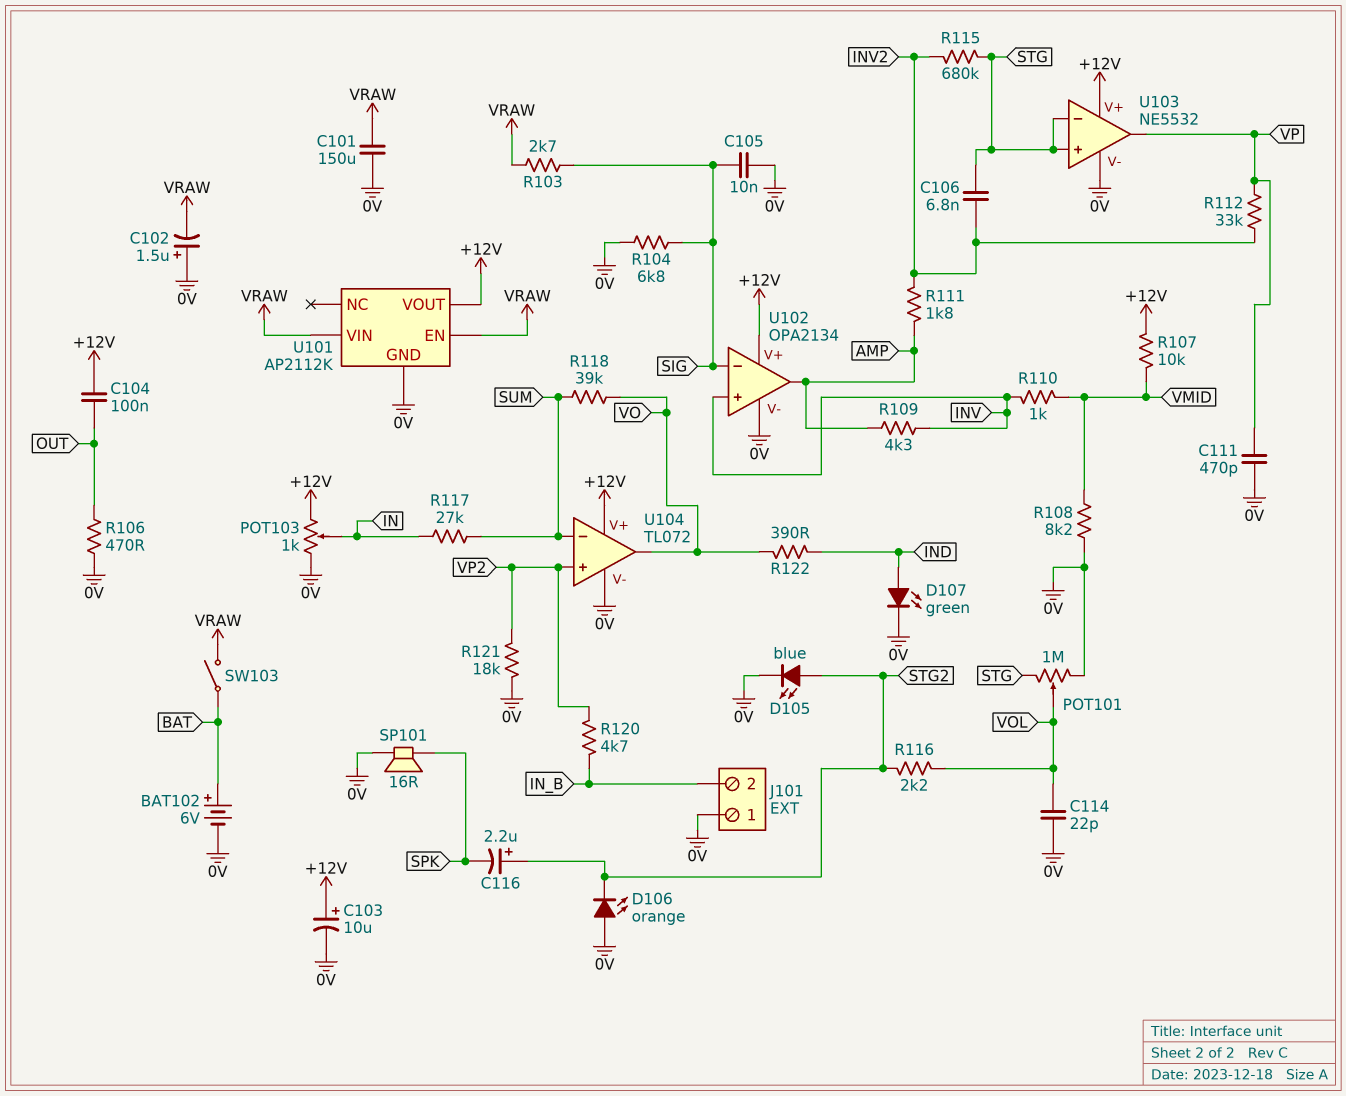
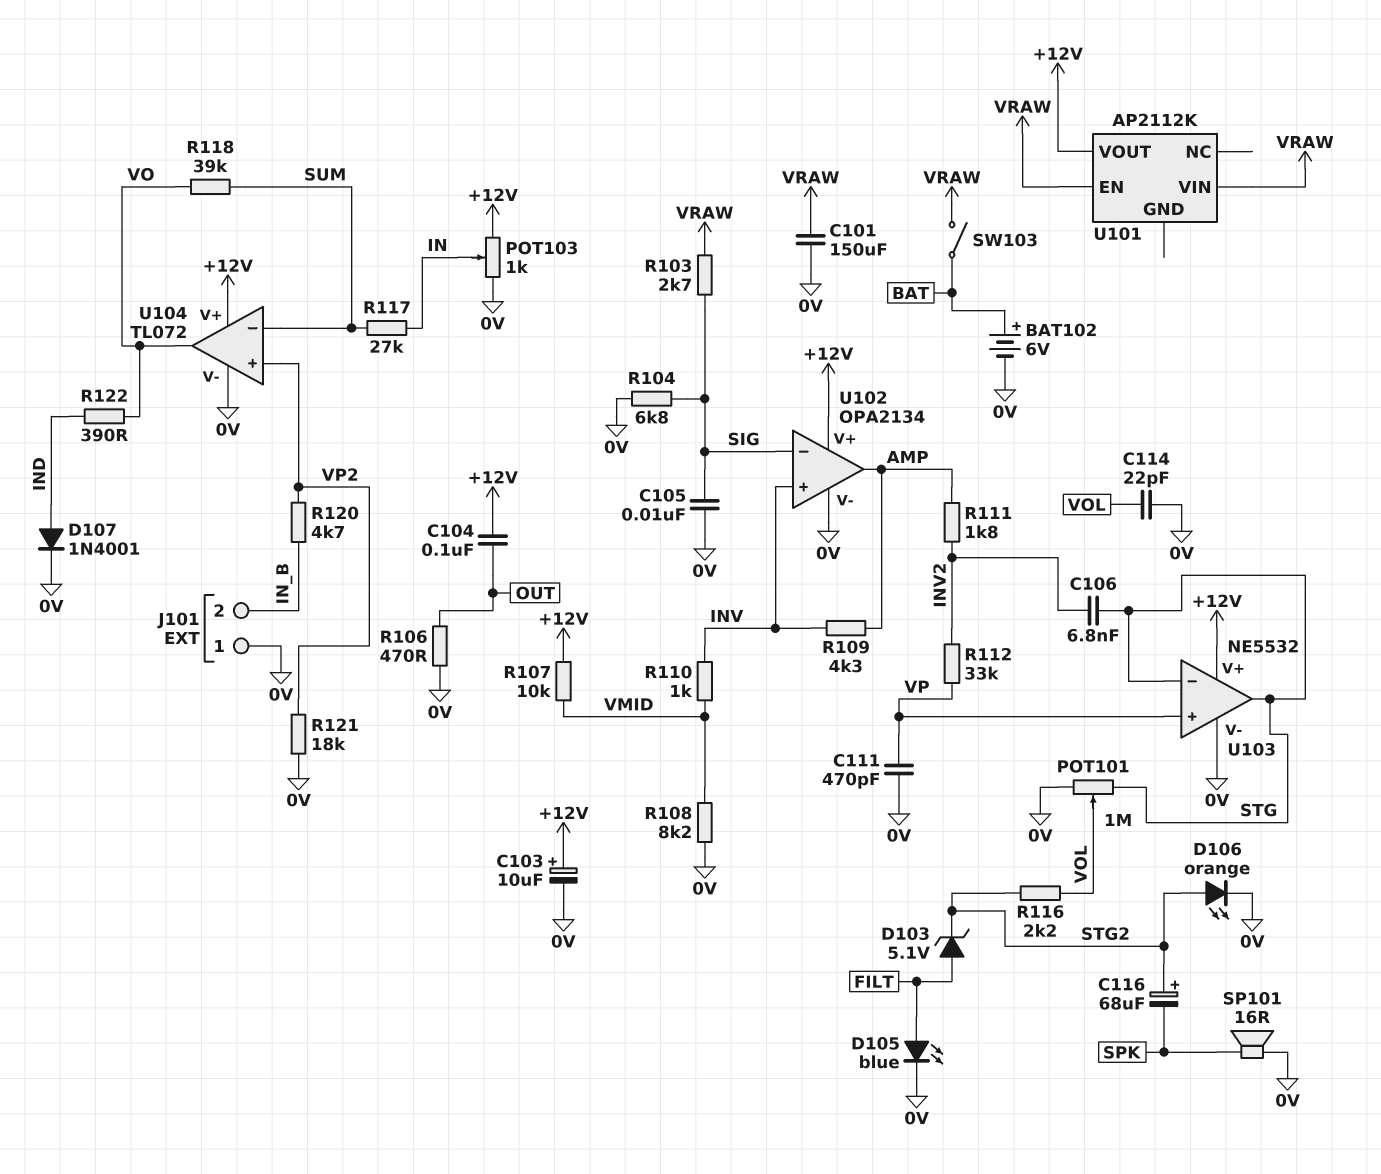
C102: 1.5uF (plus 0V, minus VRAW) -> none
C116: 2.2uF (plus STG2, minus SPK) -> 68uF (plus STG2, minus SPK)
D103: none -> zener 5.1V (A FILT, K STG2)
D105: LED blue (A STG2, K 0V) -> LED blue (A FILT, K 0V)
D106: LED orange (A 0V, K STG2) -> LED orange (A STG2, K 0V)
D107: LED green (A IND, K 0V) -> diode 1N4001 (A IND, K 0V)
R115: 680k (INV2, STG) -> none
U101 pin GND: 0V -> none
U103 pin in+: STG -> VP
U103 pin out: VP -> STG

